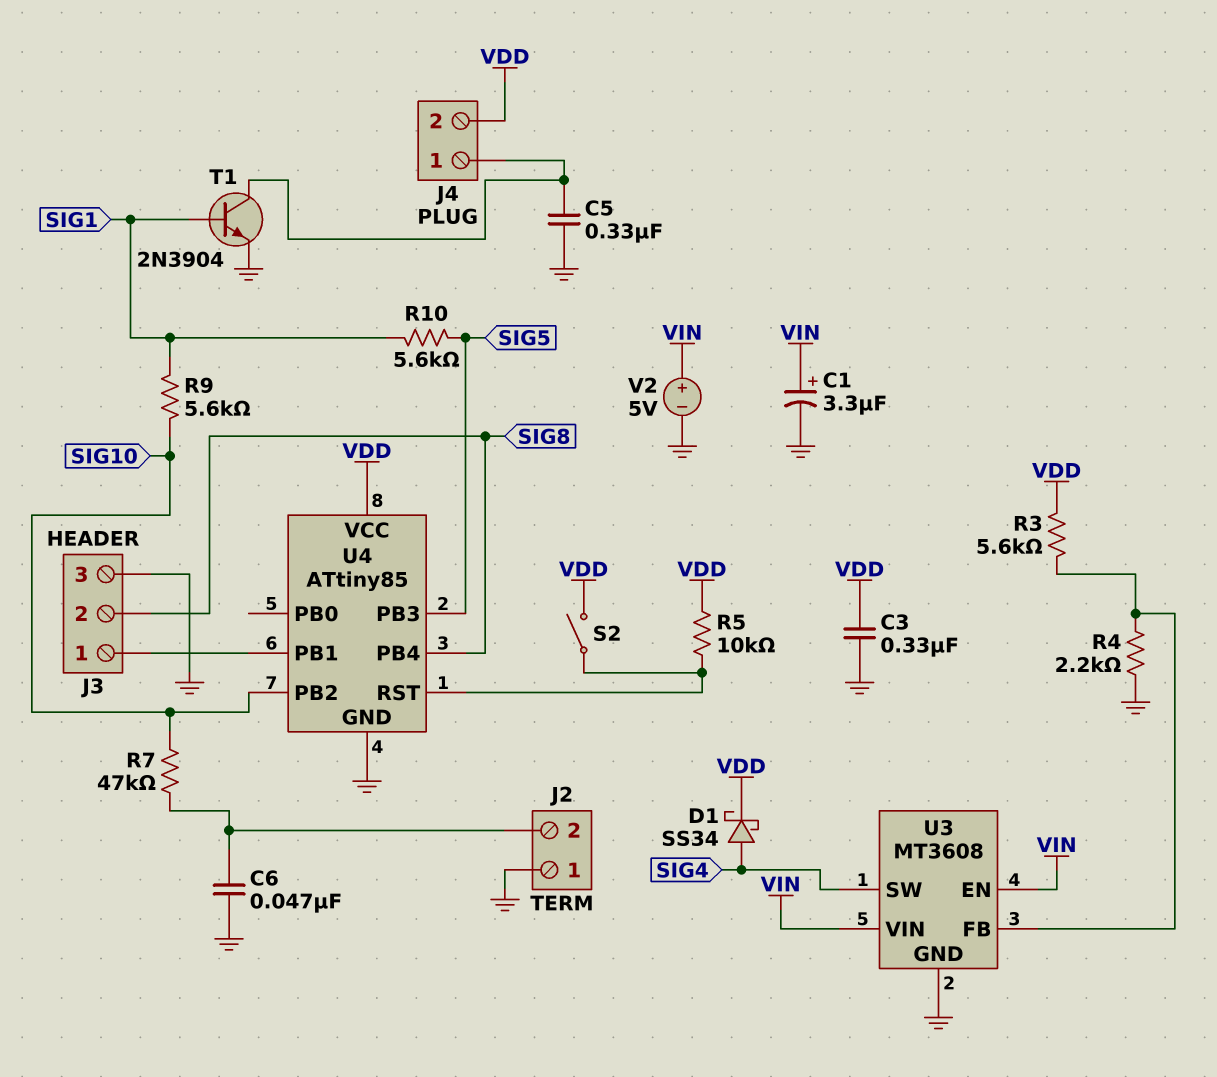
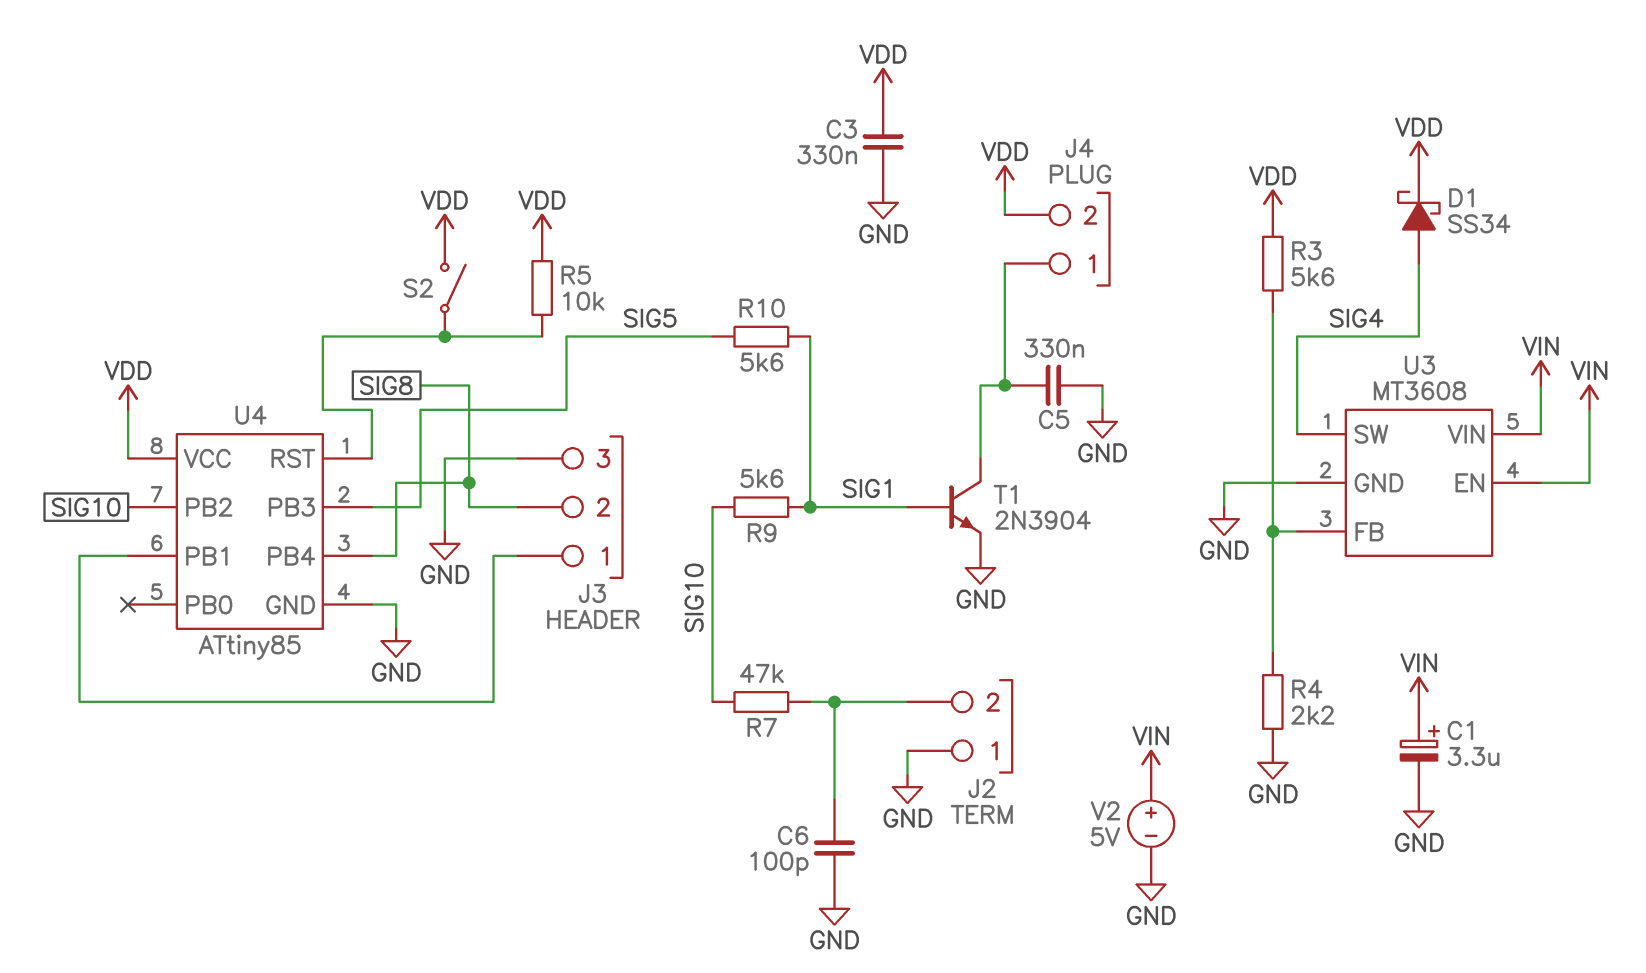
C6: 47nF (GND, J2/2) -> 100pF (GND, J2/2)

